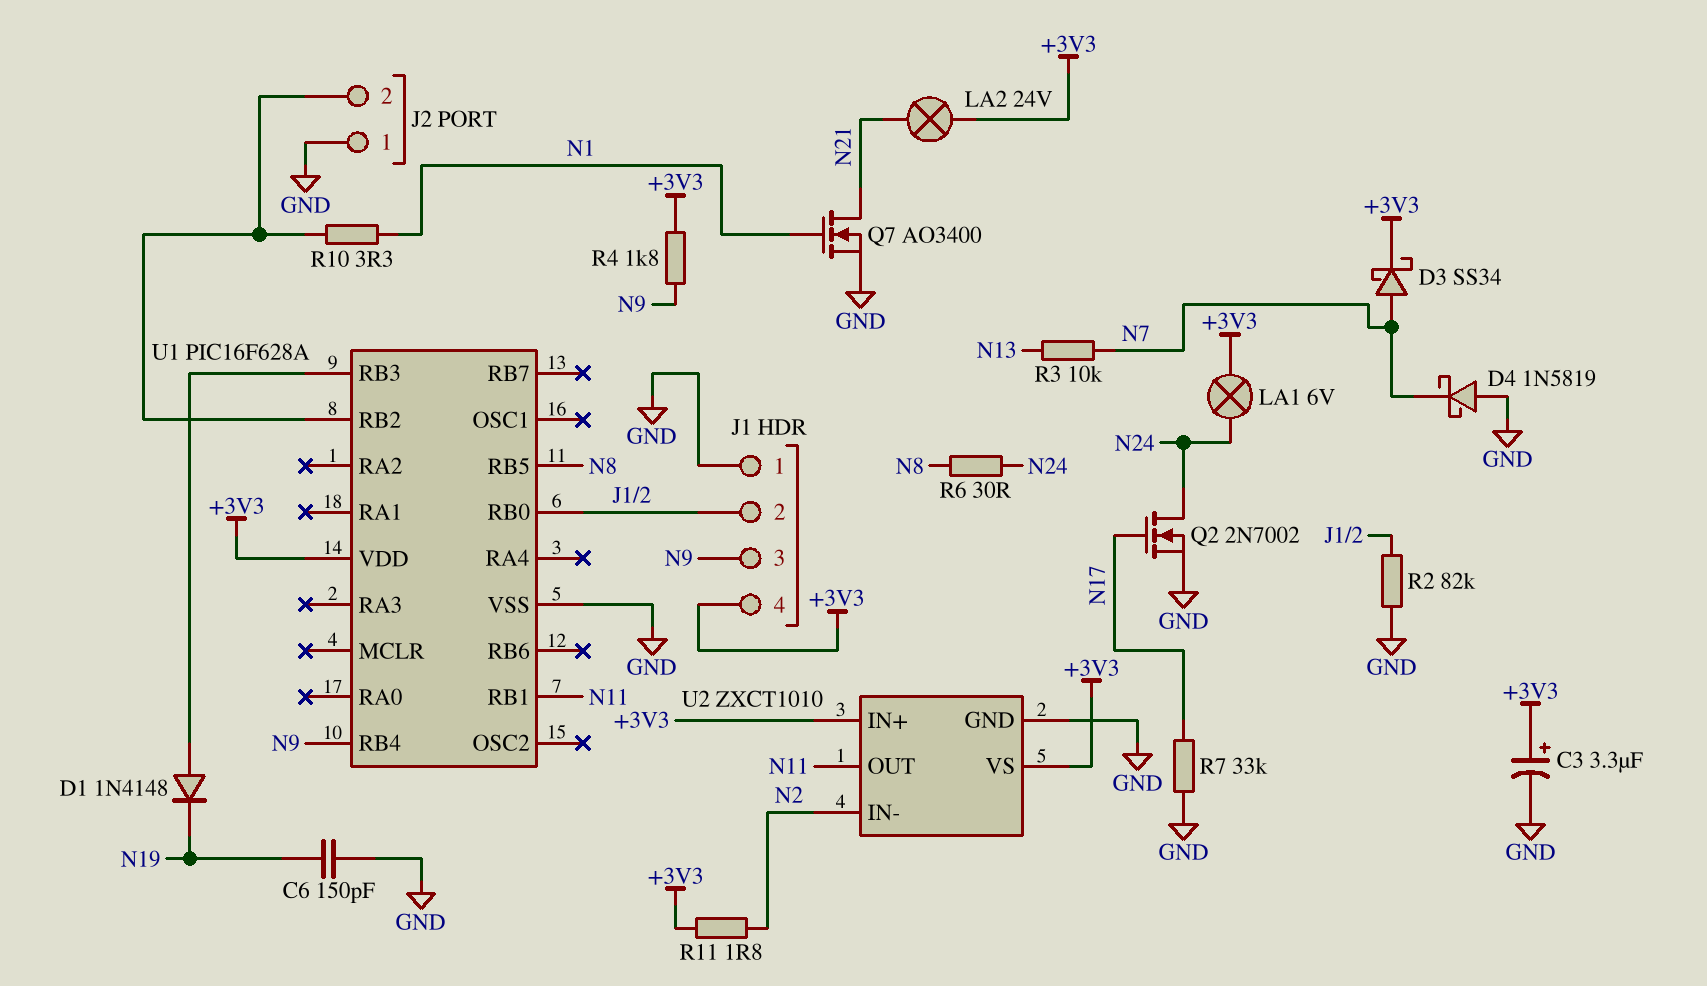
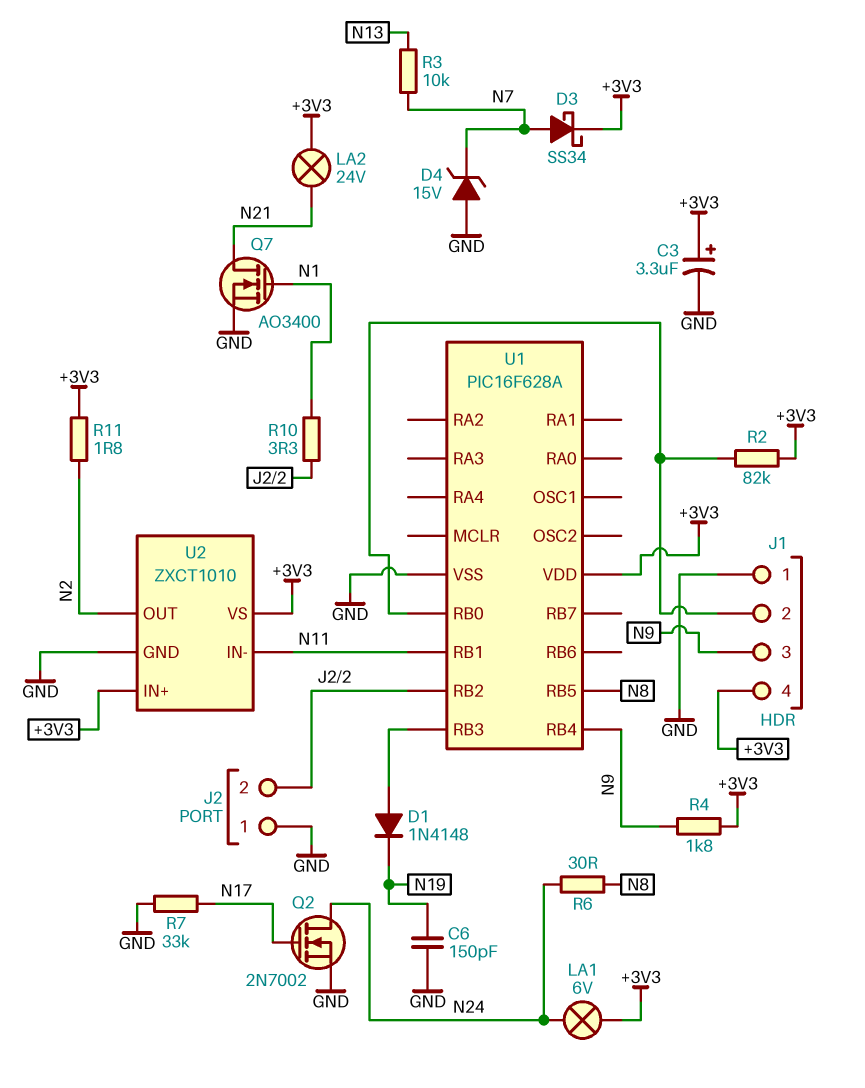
D4: schottky 1N5819 (A GND, K N7) -> zener 15V (A GND, K N7)
R2: 82k (GND, J1/2) -> 82k (+3V3, J1/2)
U2 pin IN-: N2 -> N11
U2 pin OUT: N11 -> N2

